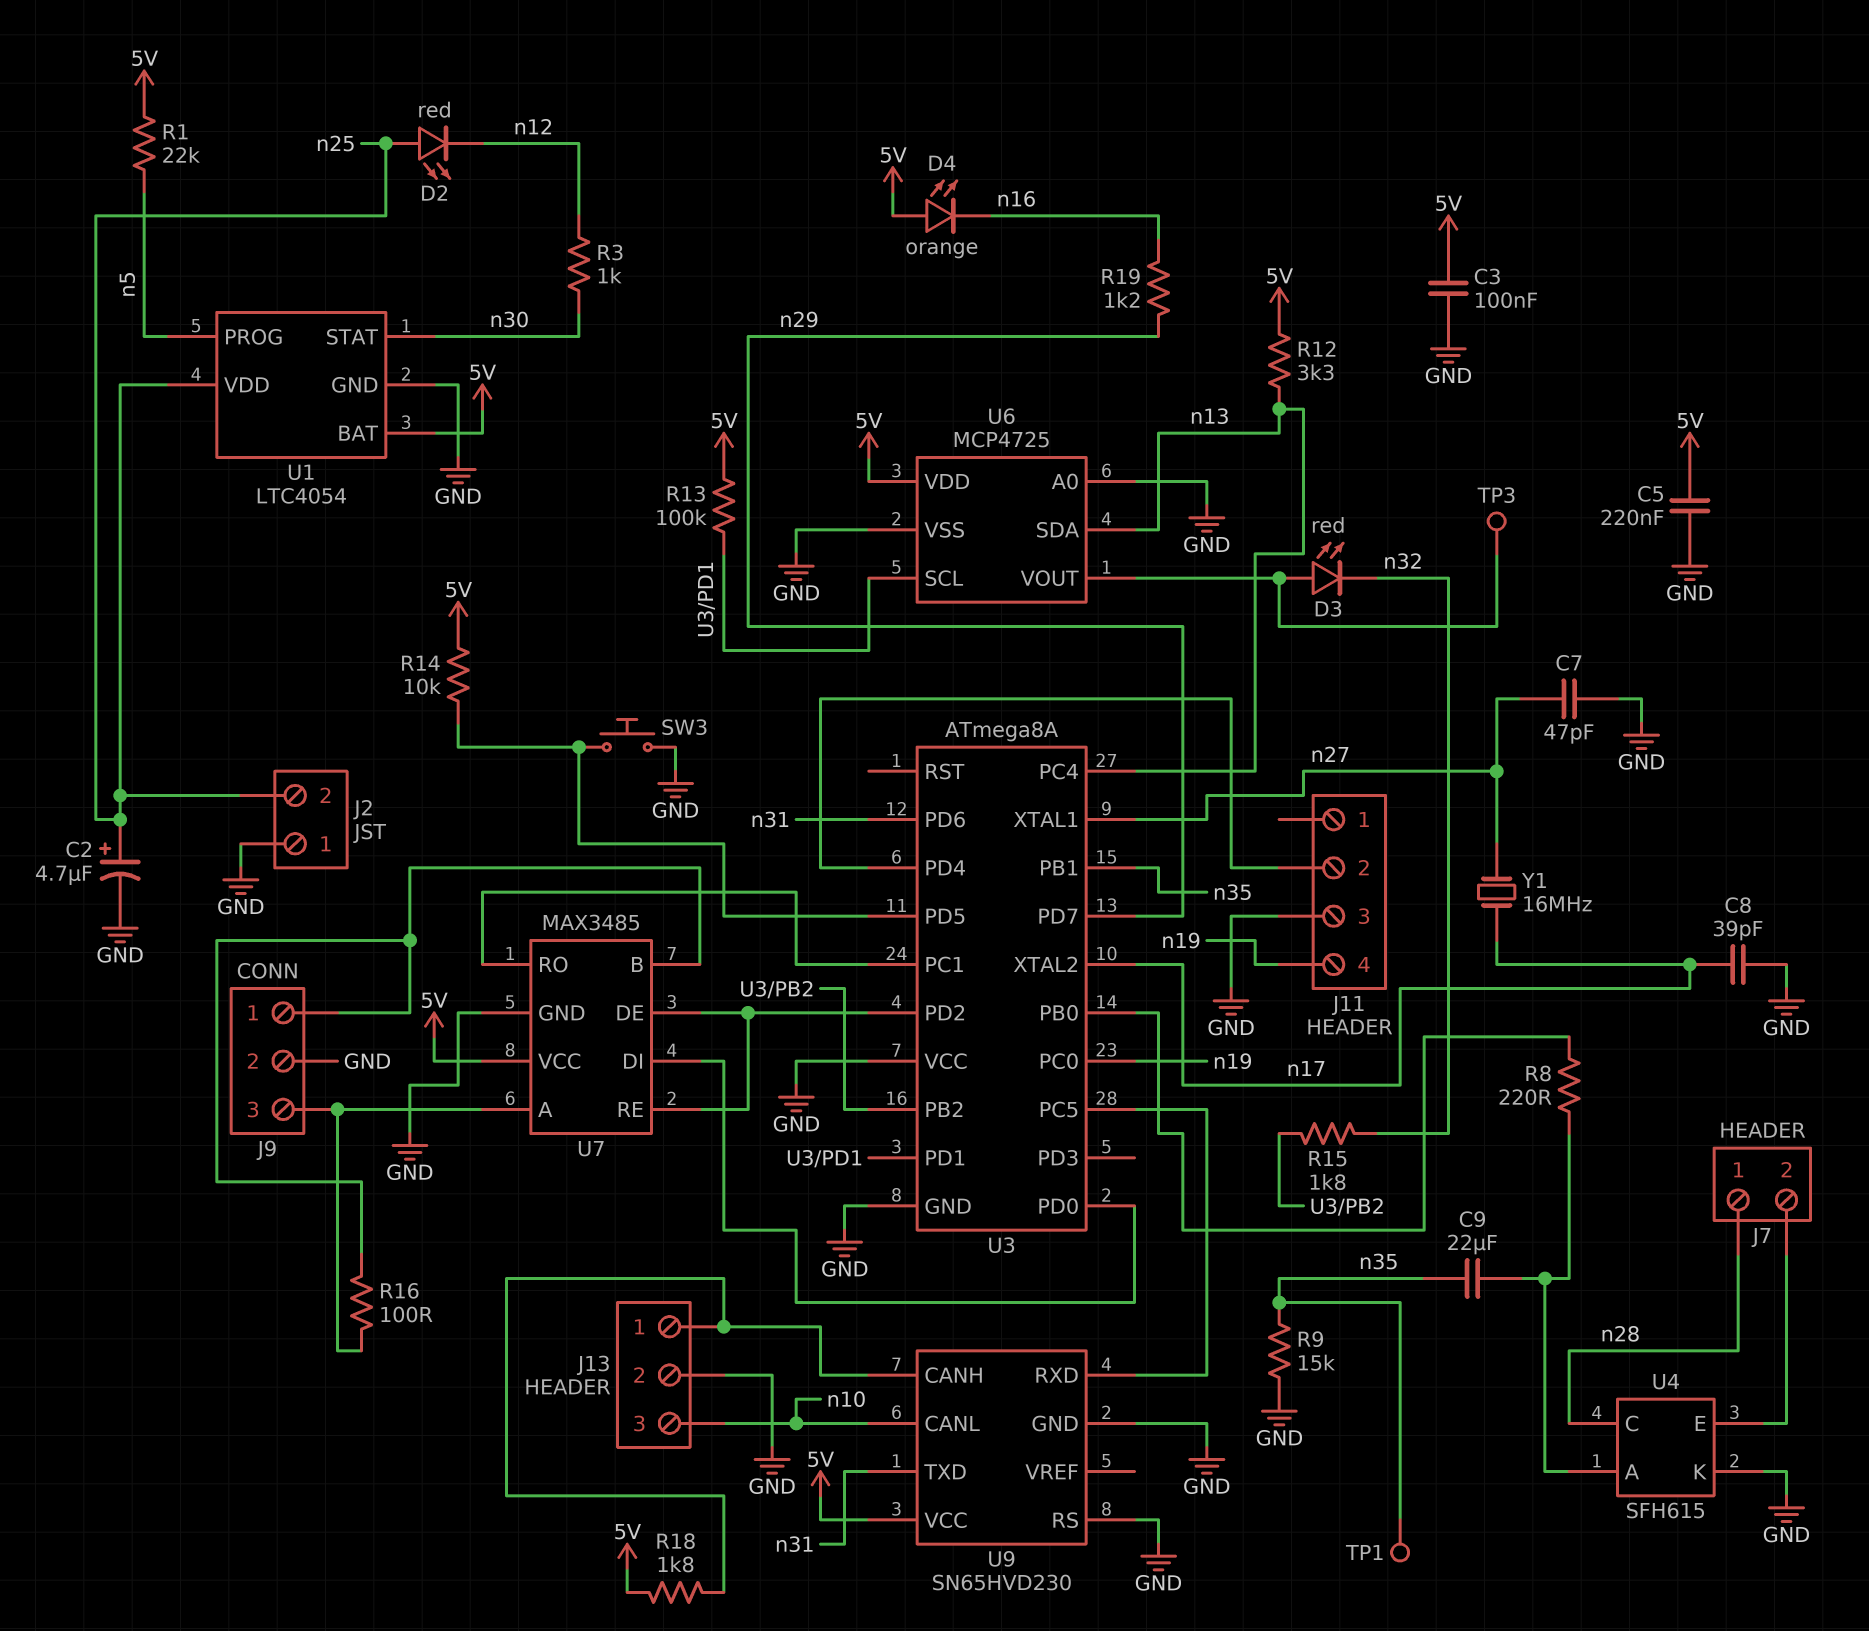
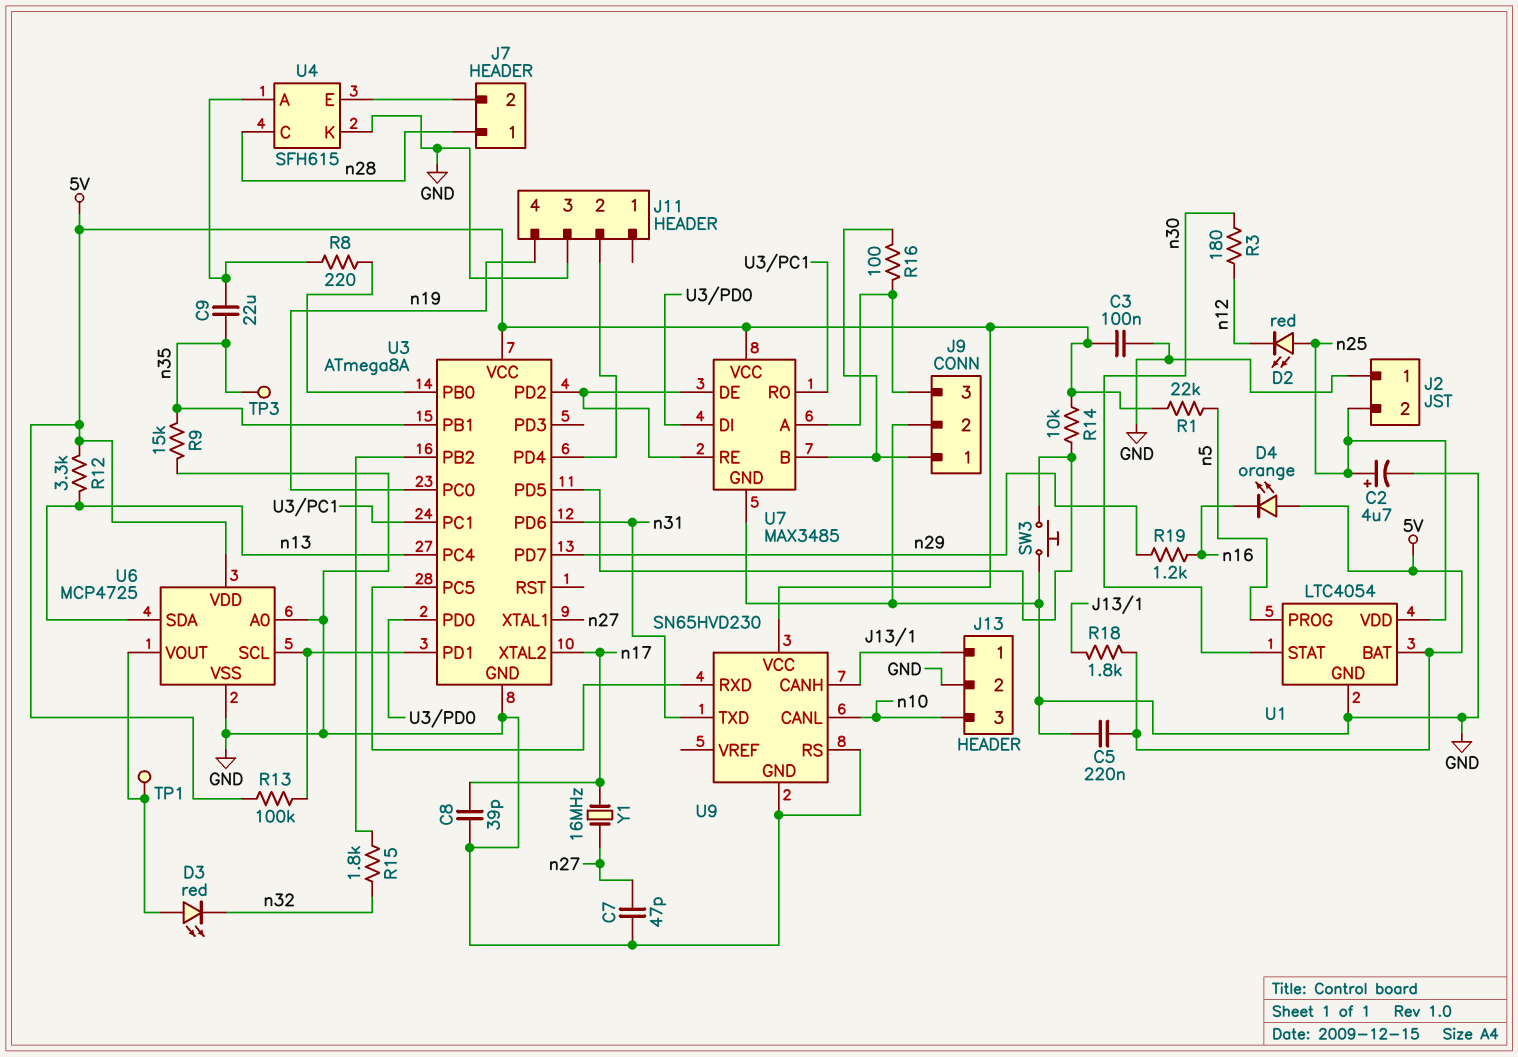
R3: 1k (n12, n30) -> 180 (n12, n30)
TP1: test point (n35) -> test point (U6/VOUT)
TP3: test point (U6/VOUT) -> test point (n35)
U3 pin VCC: GND -> 5V

